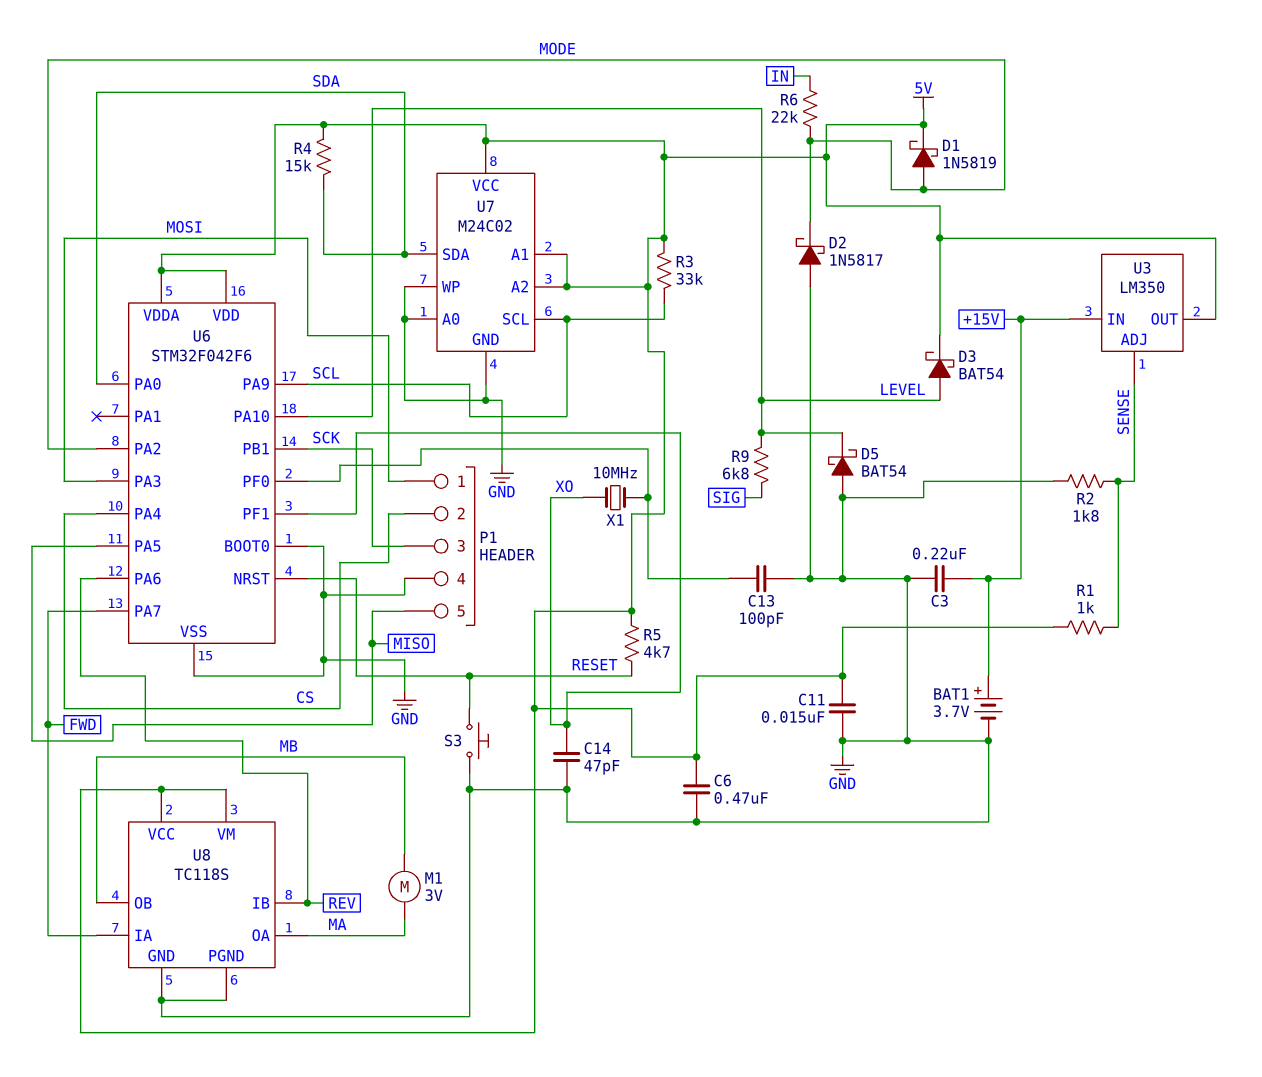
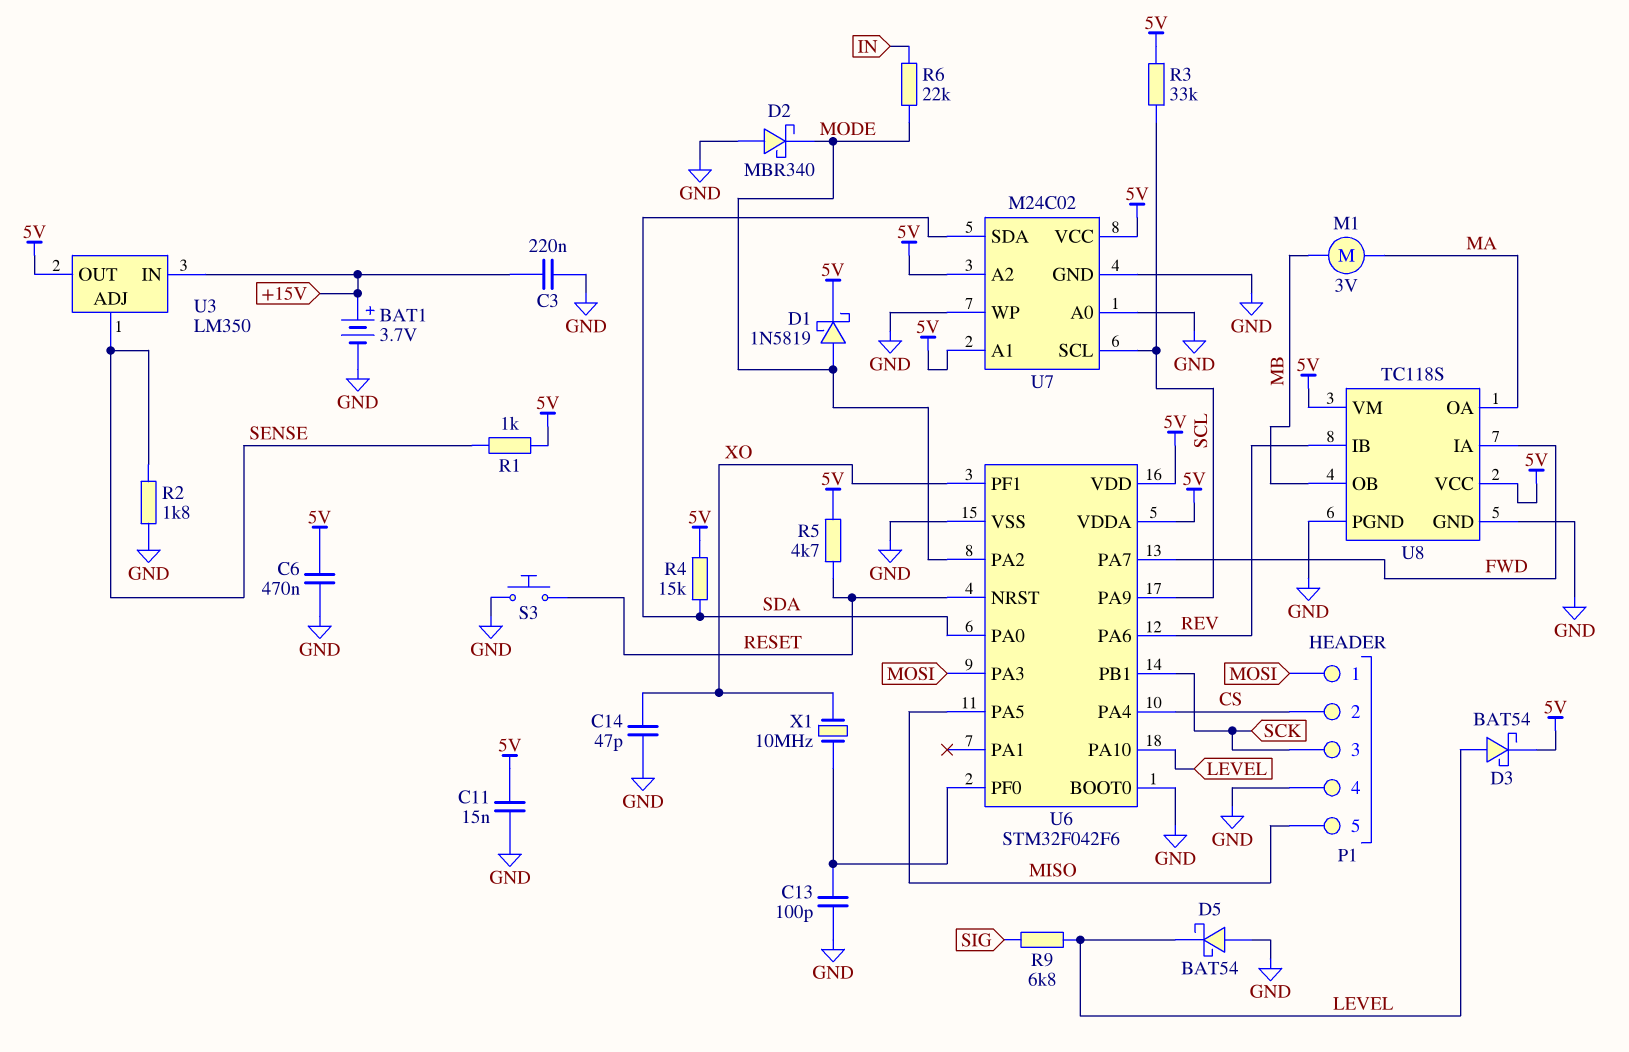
D2: schottky 1N5817 (A GND, K MODE) -> schottky MBR340 (A GND, K MODE)

